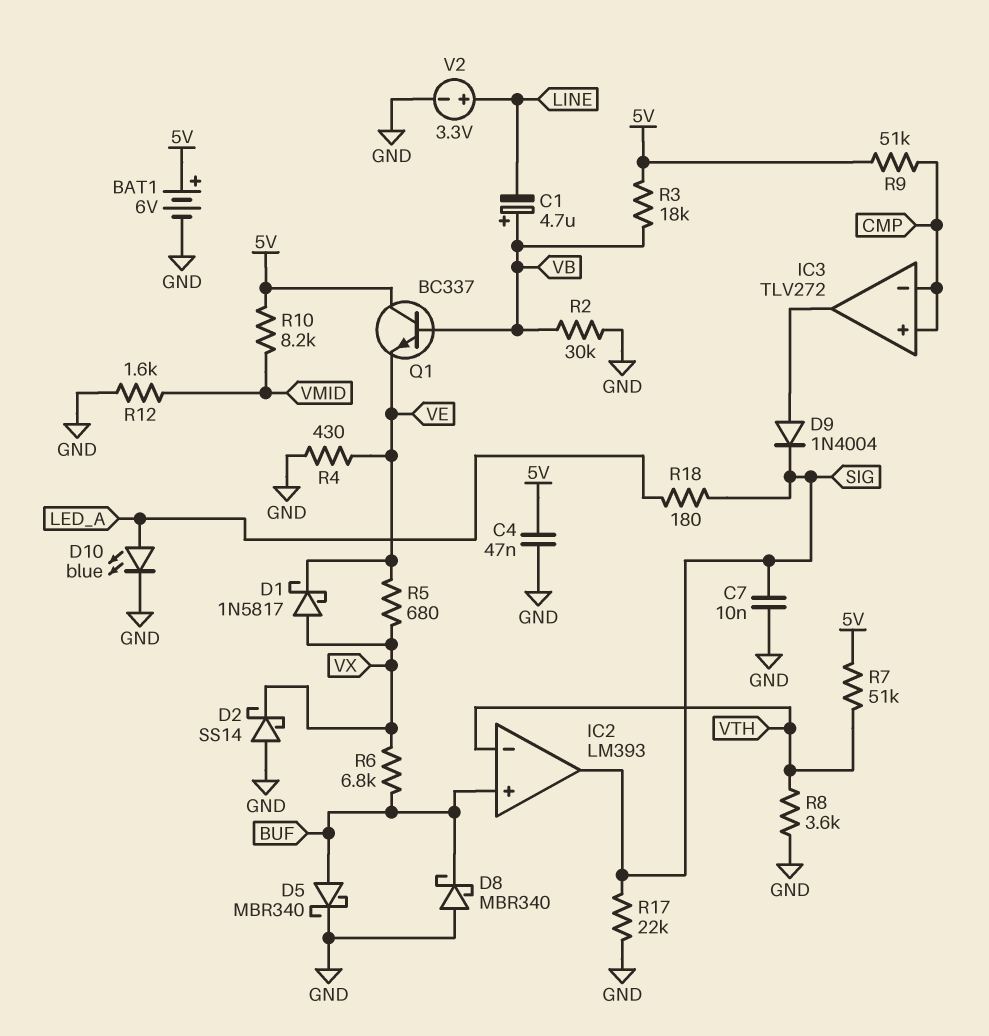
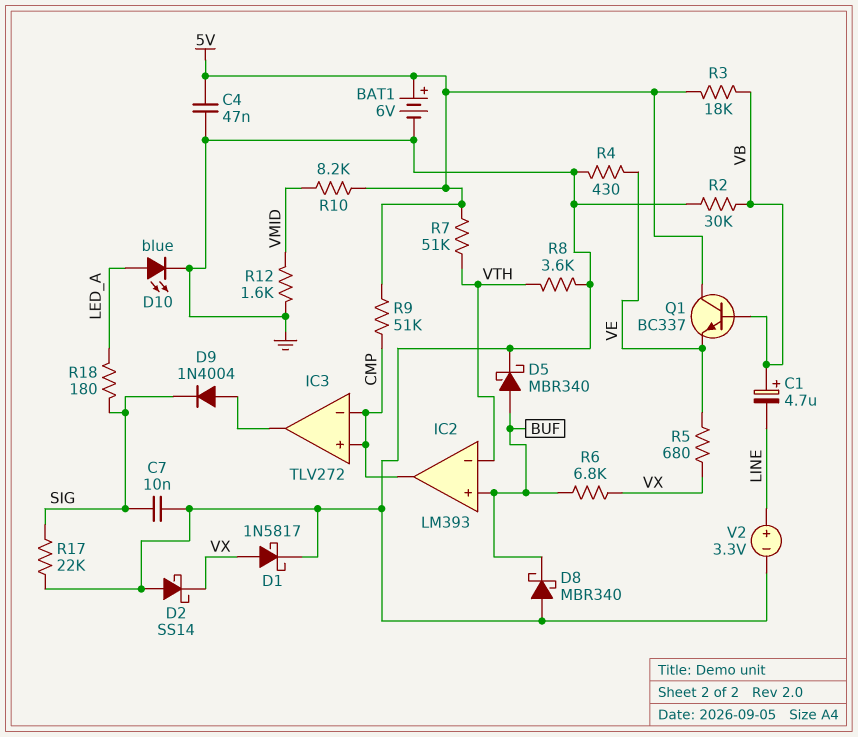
D1: schottky 1N5817 (A VX, K VE) -> schottky 1N5817 (A VX, K GND)
IC2 pin out: SIG -> CMP

